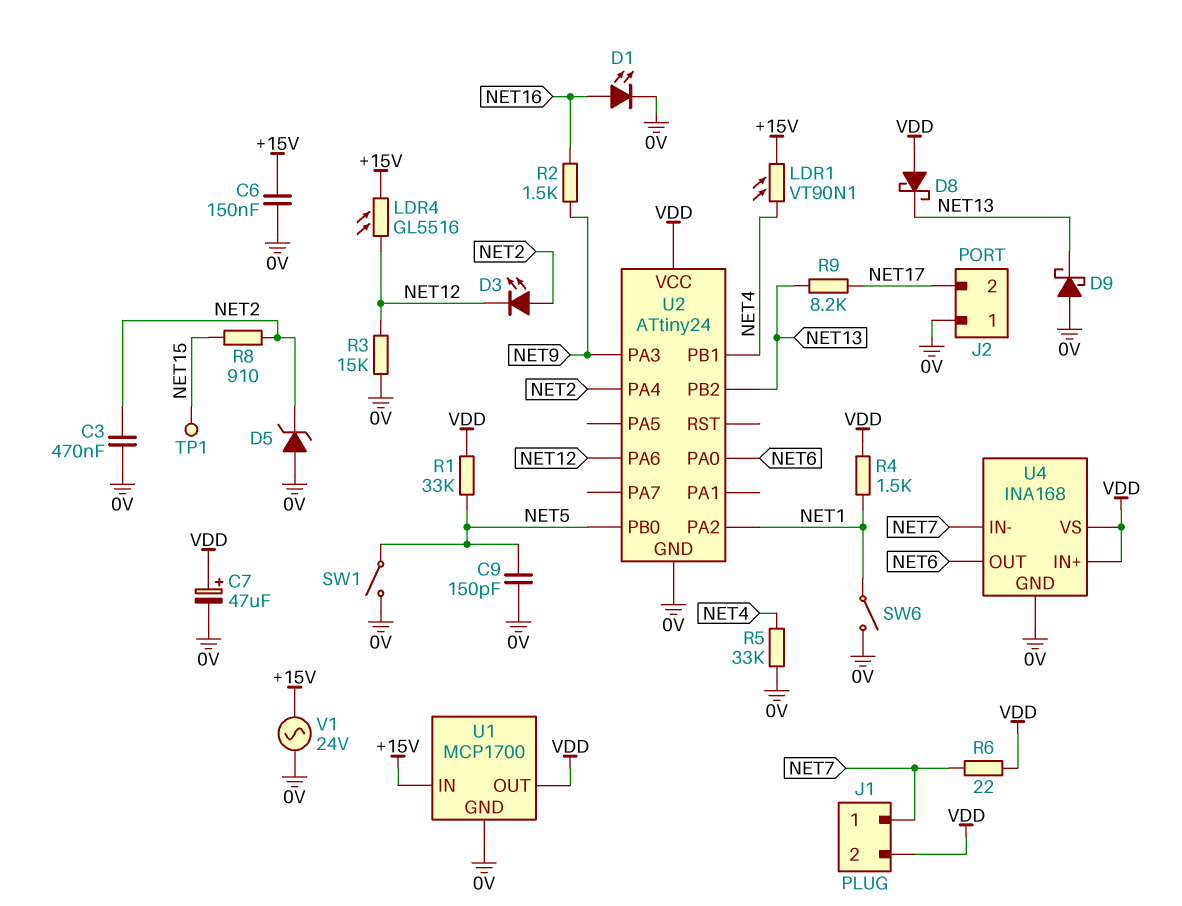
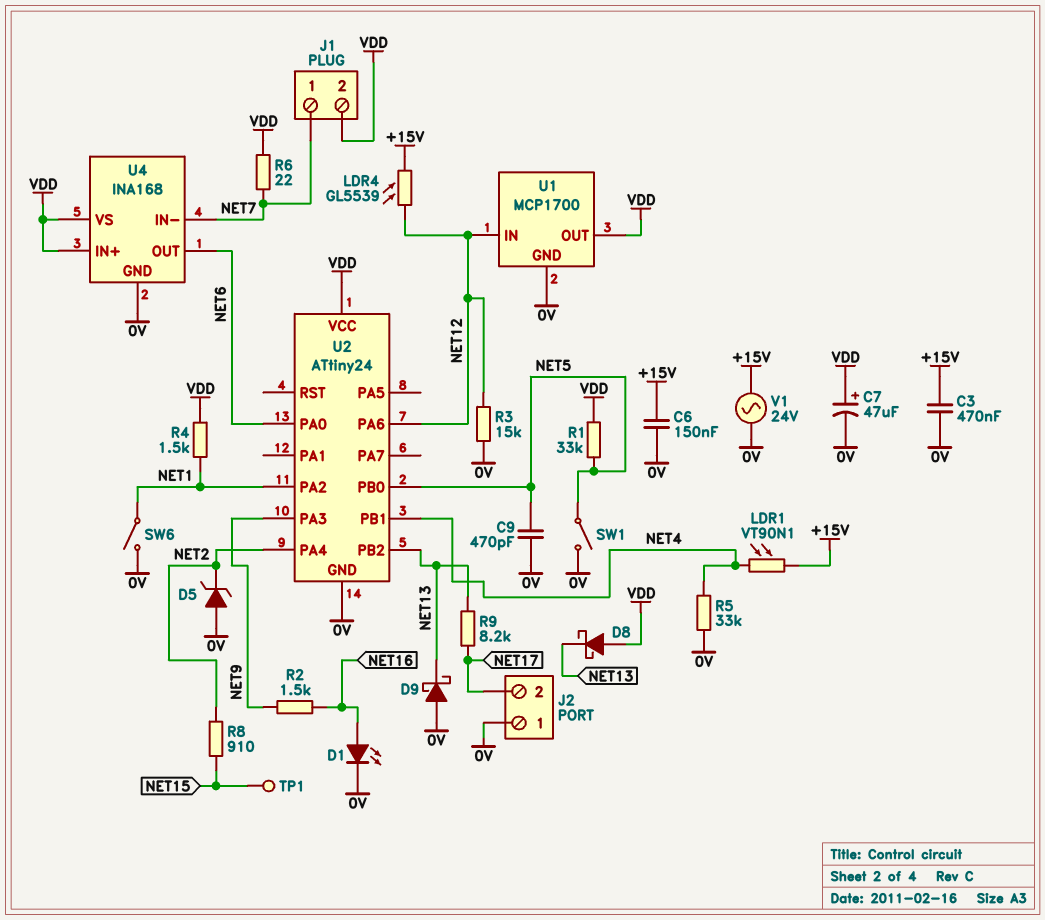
C3: 470nF (0V, NET2) -> 470nF (+15V, 0V)
C9: 150pF (0V, NET5) -> 470pF (0V, NET5)
D3: LED (A NET2, K NET12) -> none
LDR4: GL5516 (+15V, NET12) -> GL5539 (+15V, NET12)
U1 pin IN: +15V -> NET12

